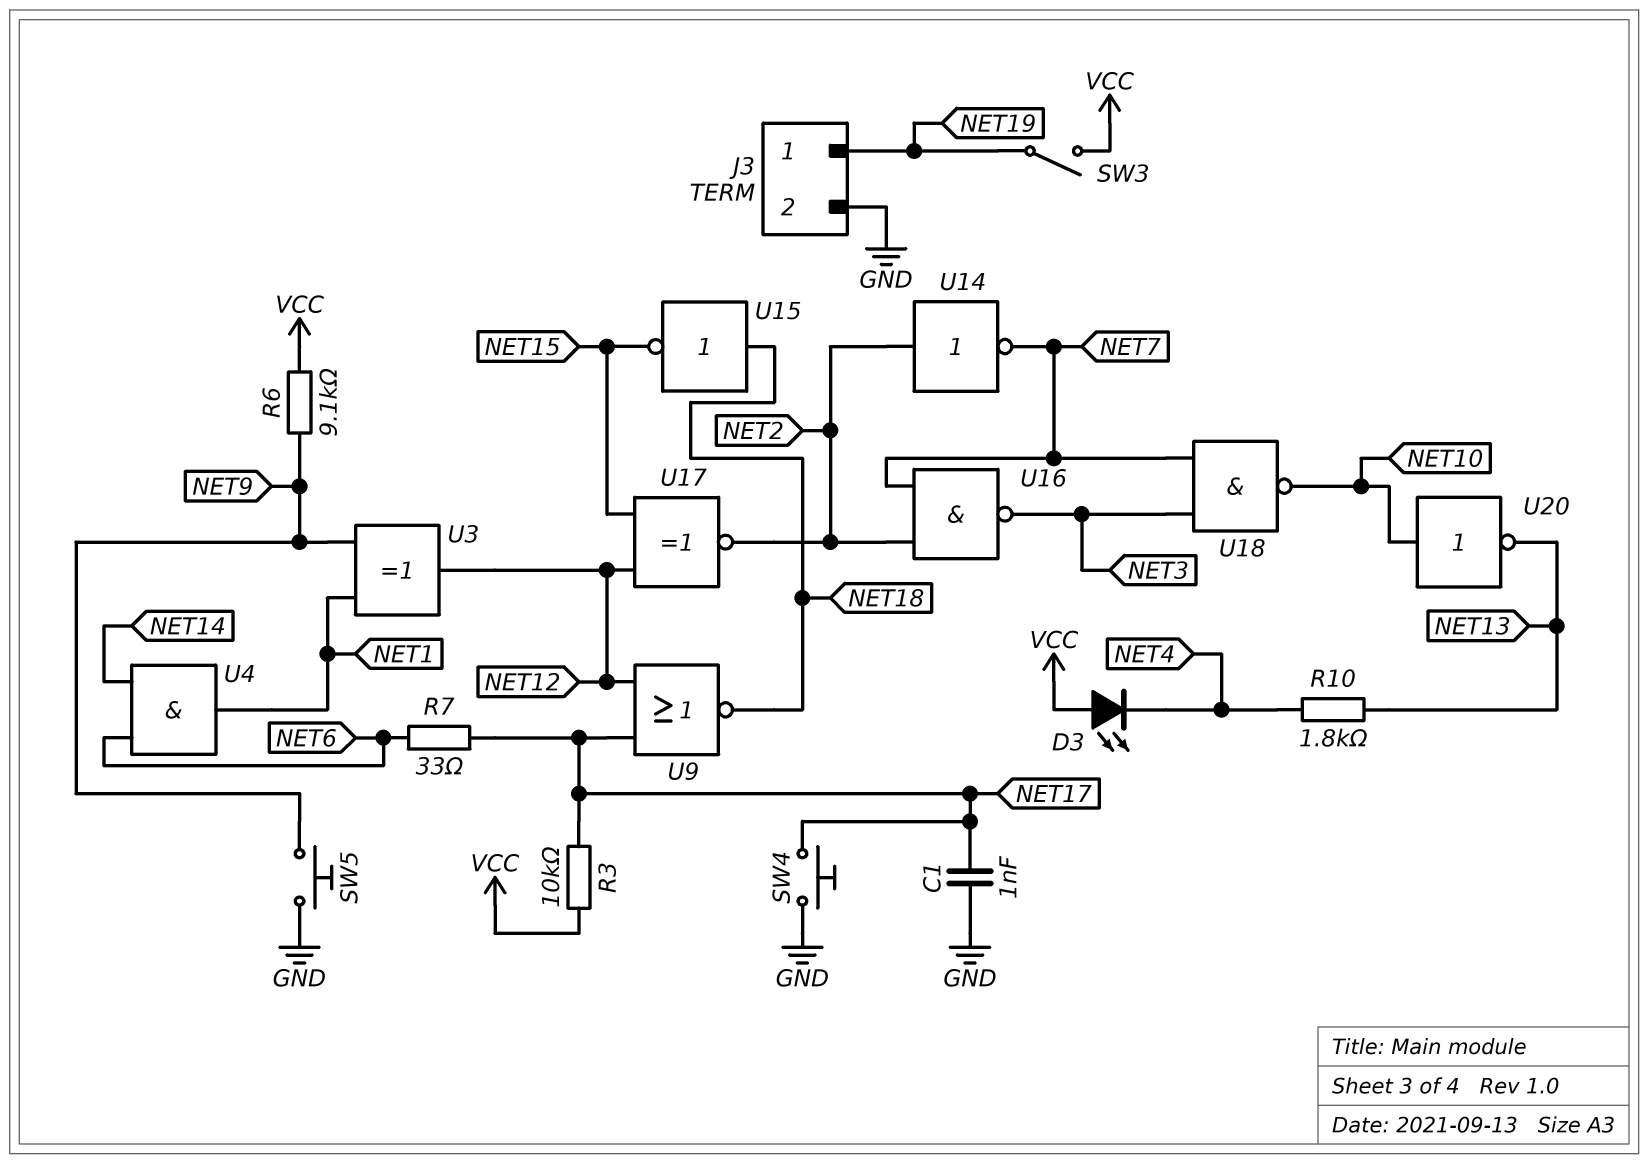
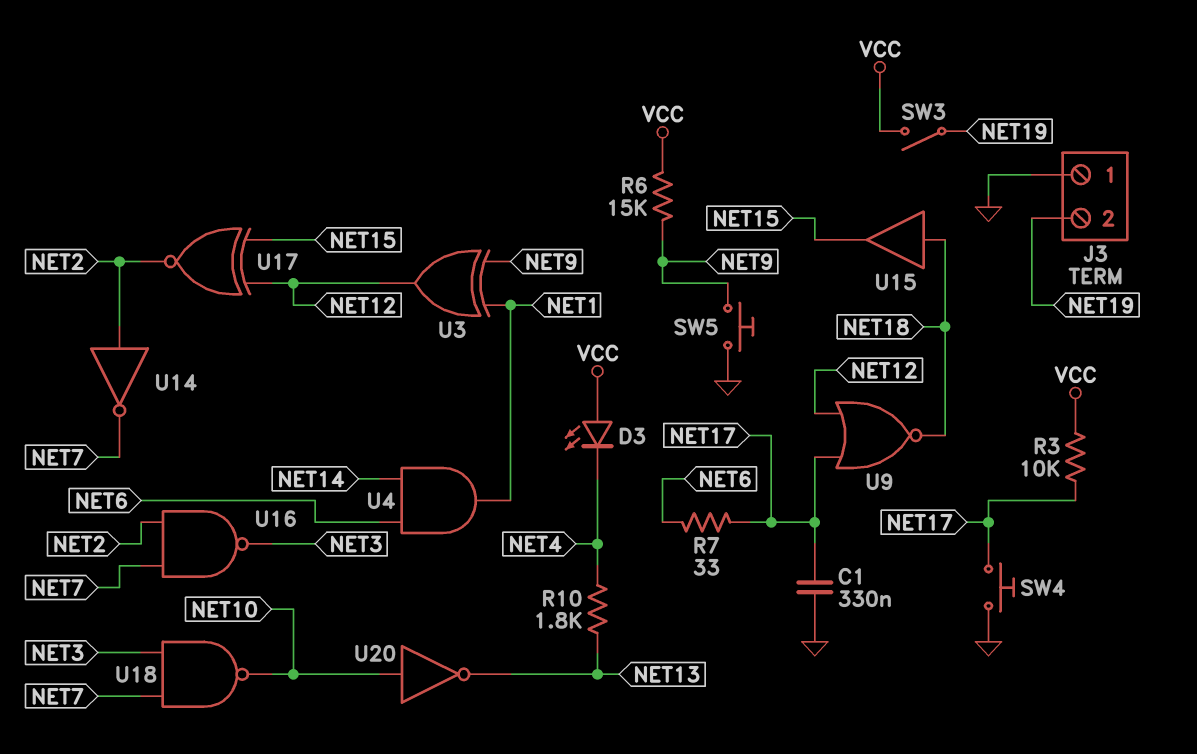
C1: 1nF (GND, NET17) -> 330nF (GND, NET17)
J3 pin 1: NET19 -> GND
J3 pin 2: GND -> NET19
R6: 9.1k (NET9, VCC) -> 15k (NET9, VCC)
U15: NOT (in NET18, out NET15) -> buffer (in NET18, out NET15)

